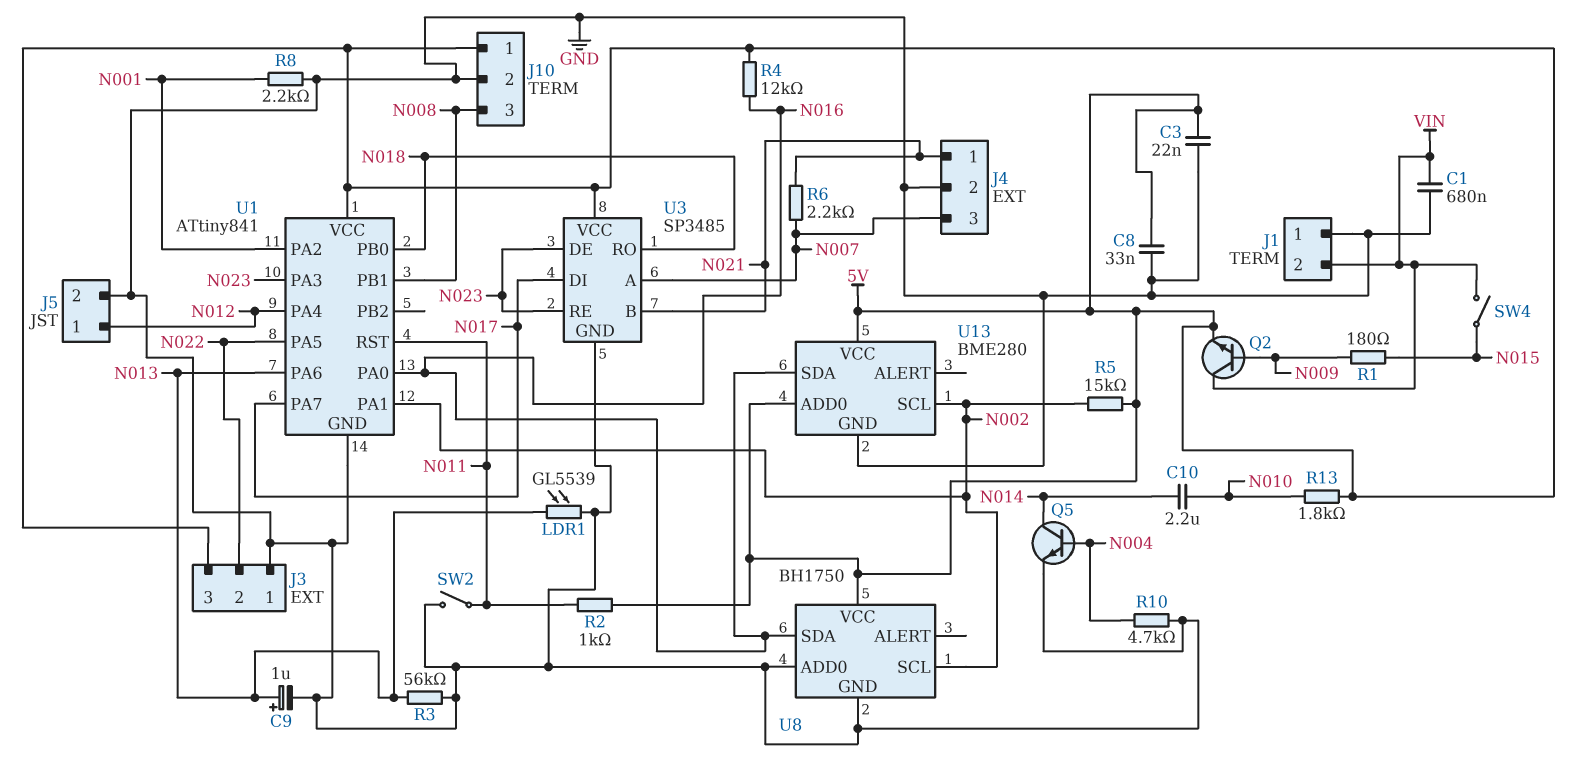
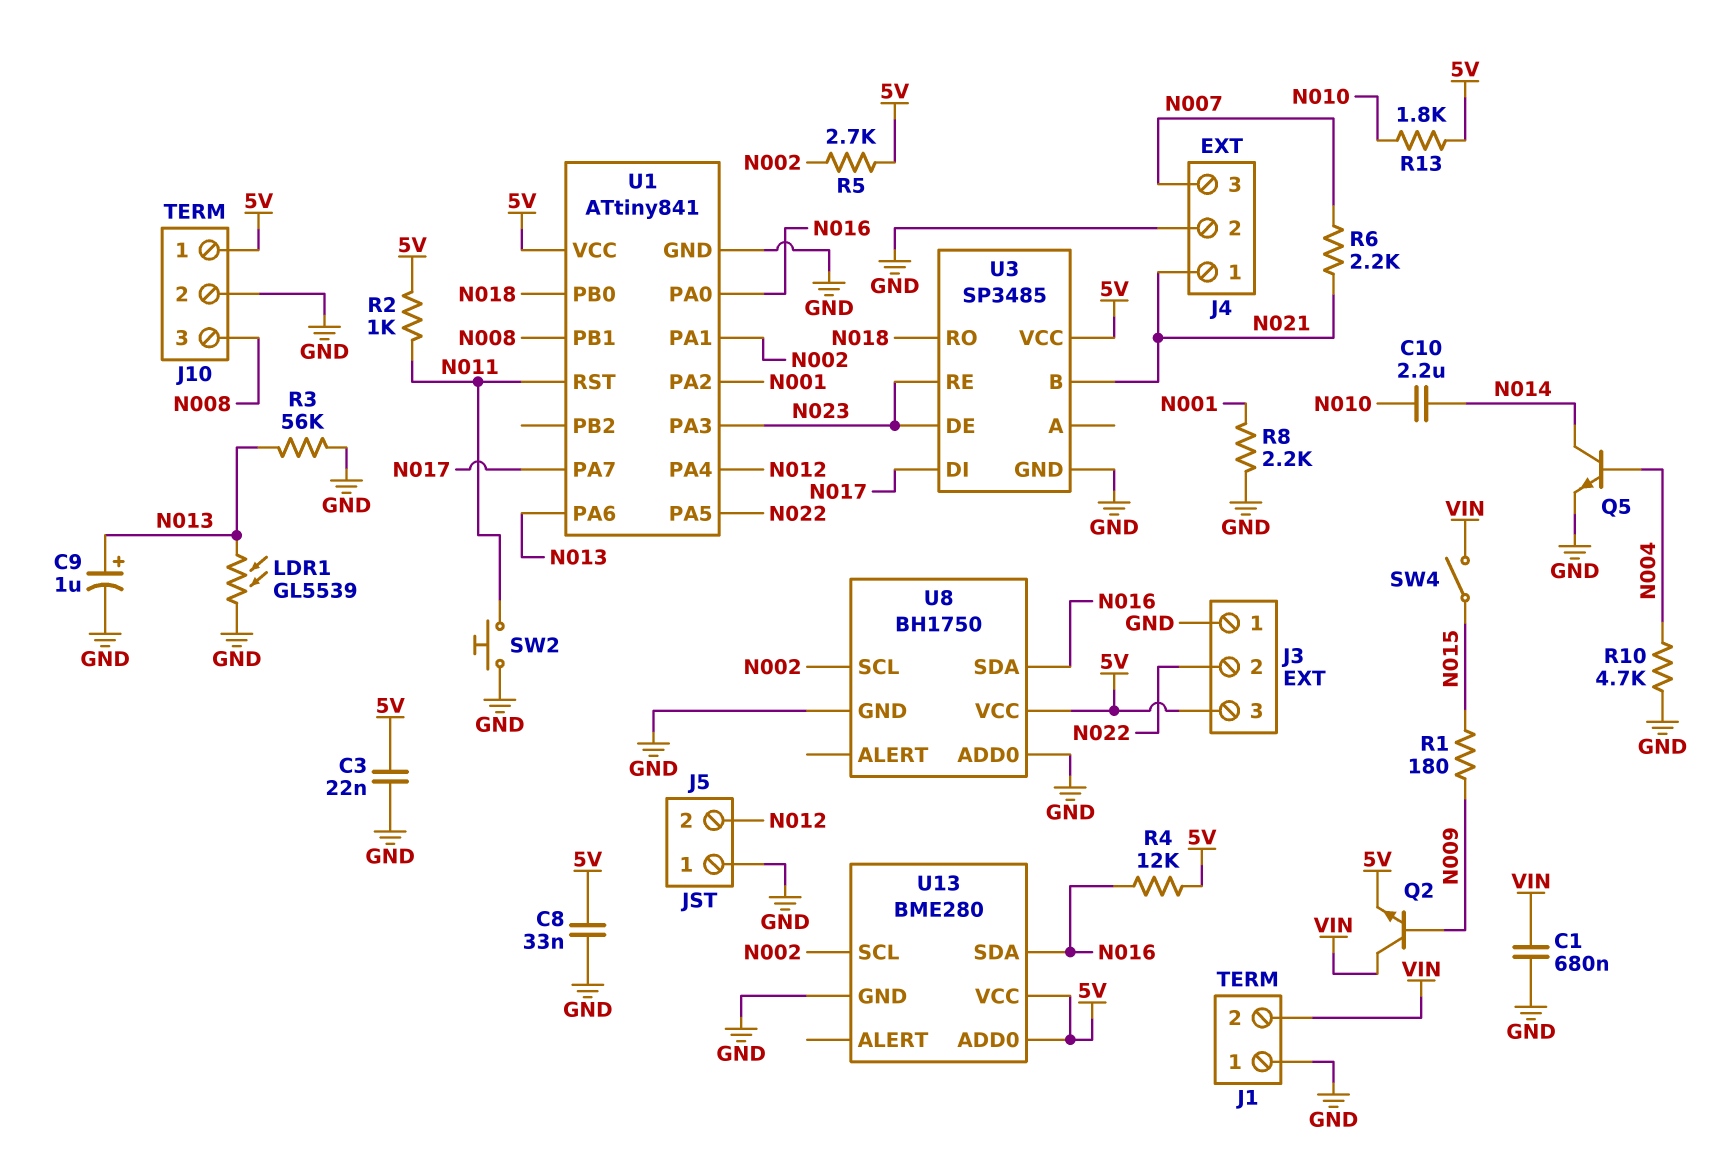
J5 pin 1: N012 -> GND
J5 pin 2: GND -> N012
R5: 15k (5V, N002) -> 2.7k (5V, N002)
SW2: switch (GND, N011) -> button (GND, N011)
U3 pin A: N007 -> none

